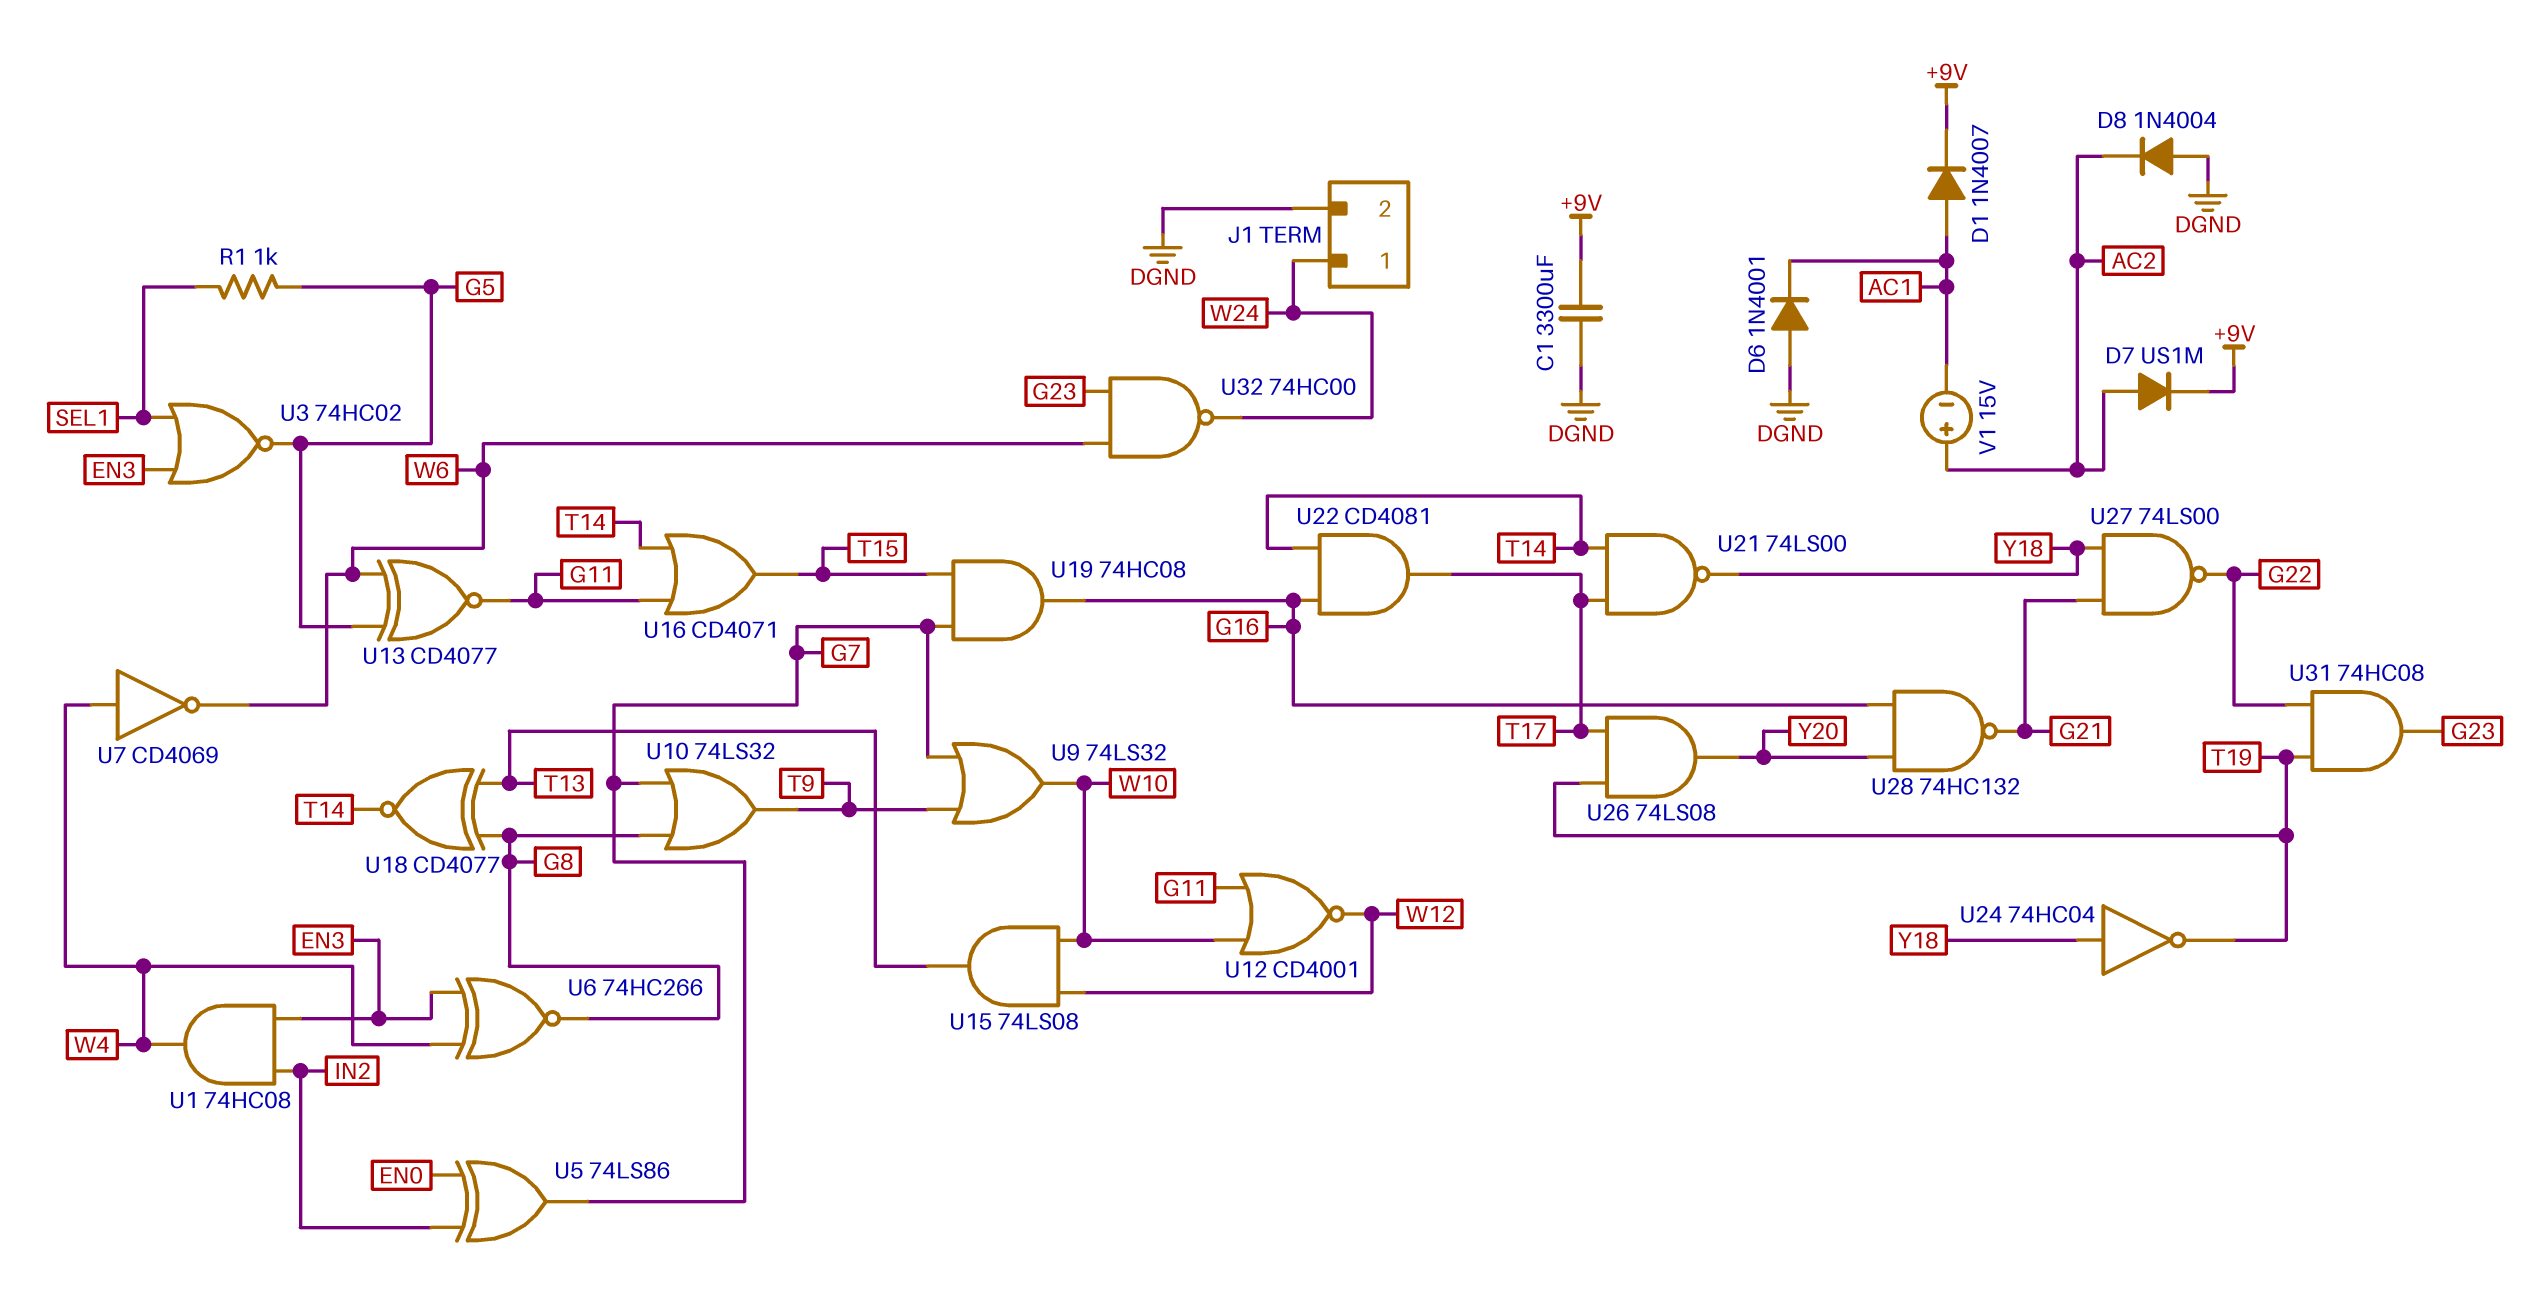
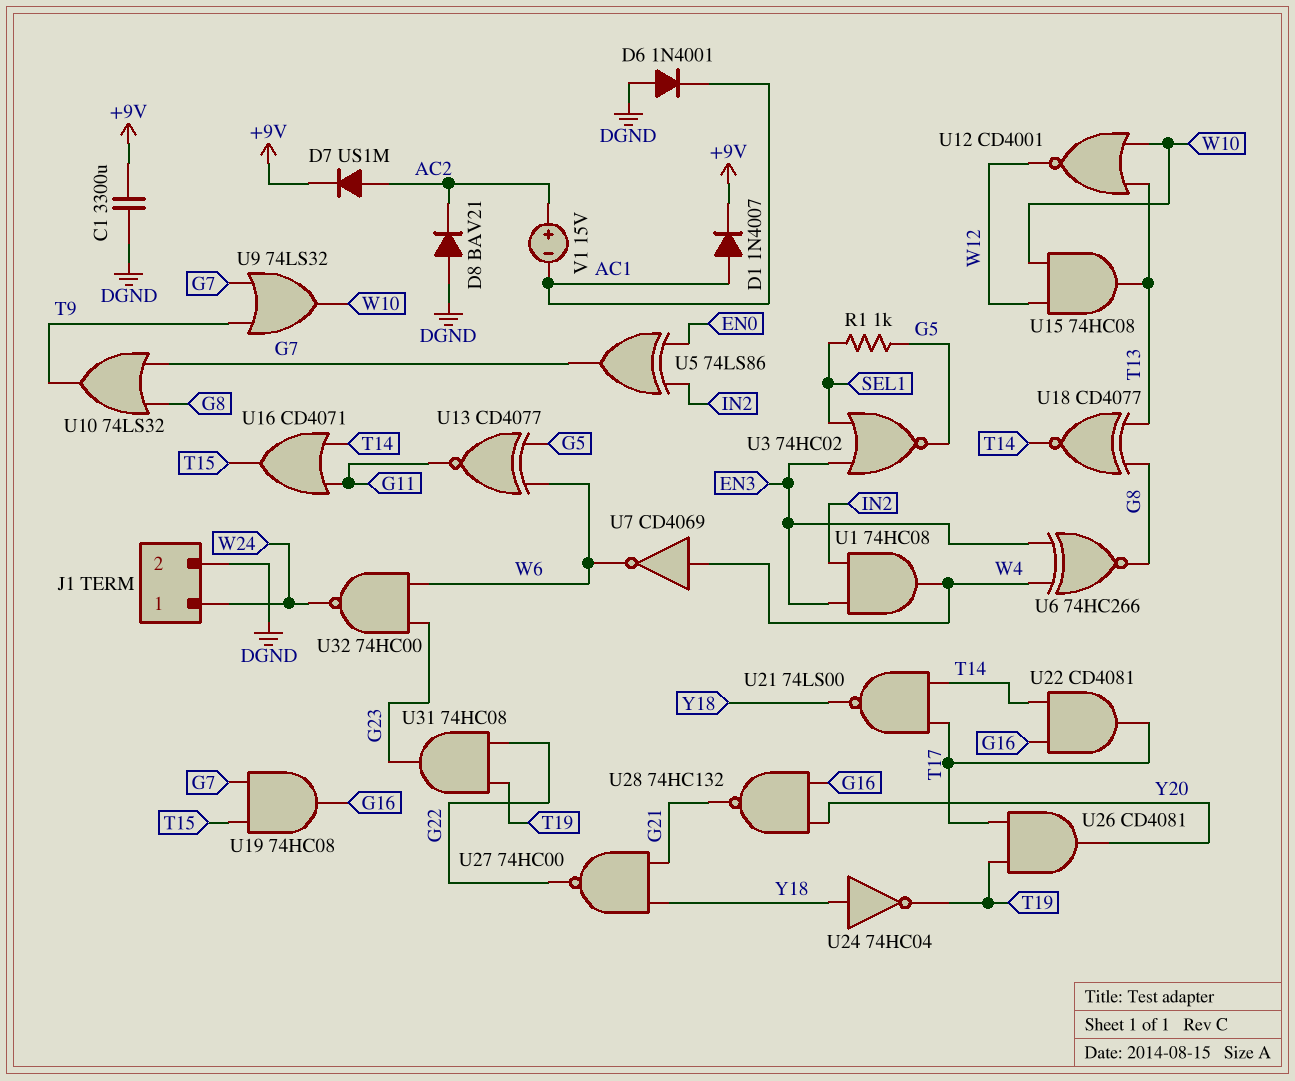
D8: diode 1N4004 (A DGND, K AC2) -> diode BAV21 (A DGND, K AC2)
U12: NOR CD4001 (in G11, in W10, out W12) -> NOR CD4001 (in T13, in W10, out W12)
U15: AND 74LS08 (in W10, in W12, out T13) -> AND 74HC08 (in W10, in W12, out T13)
U26: AND 74LS08 (in T17, in T19, out Y20) -> AND CD4081 (in T17, in T19, out Y20)
U27: NAND 74LS00 (in G21, in Y18, out G22) -> NAND 74HC00 (in G21, in Y18, out G22)

